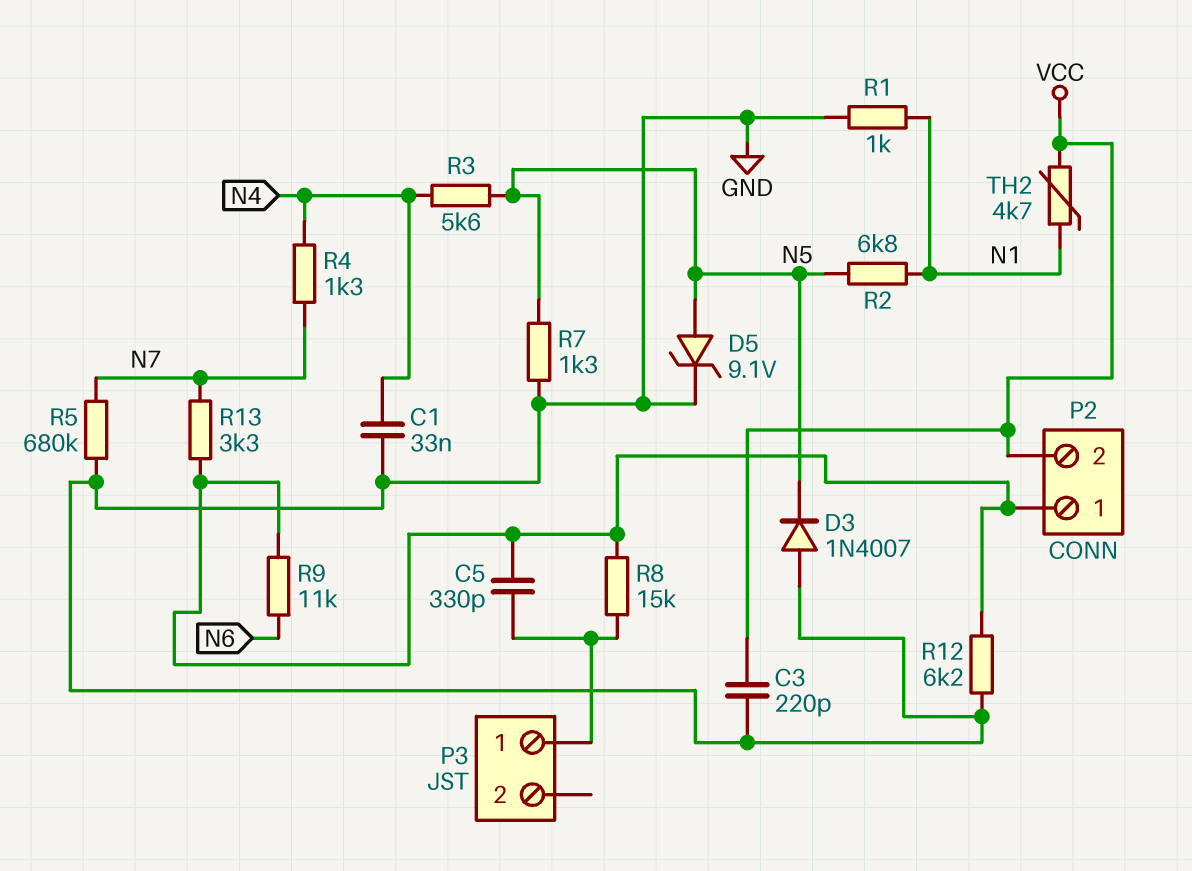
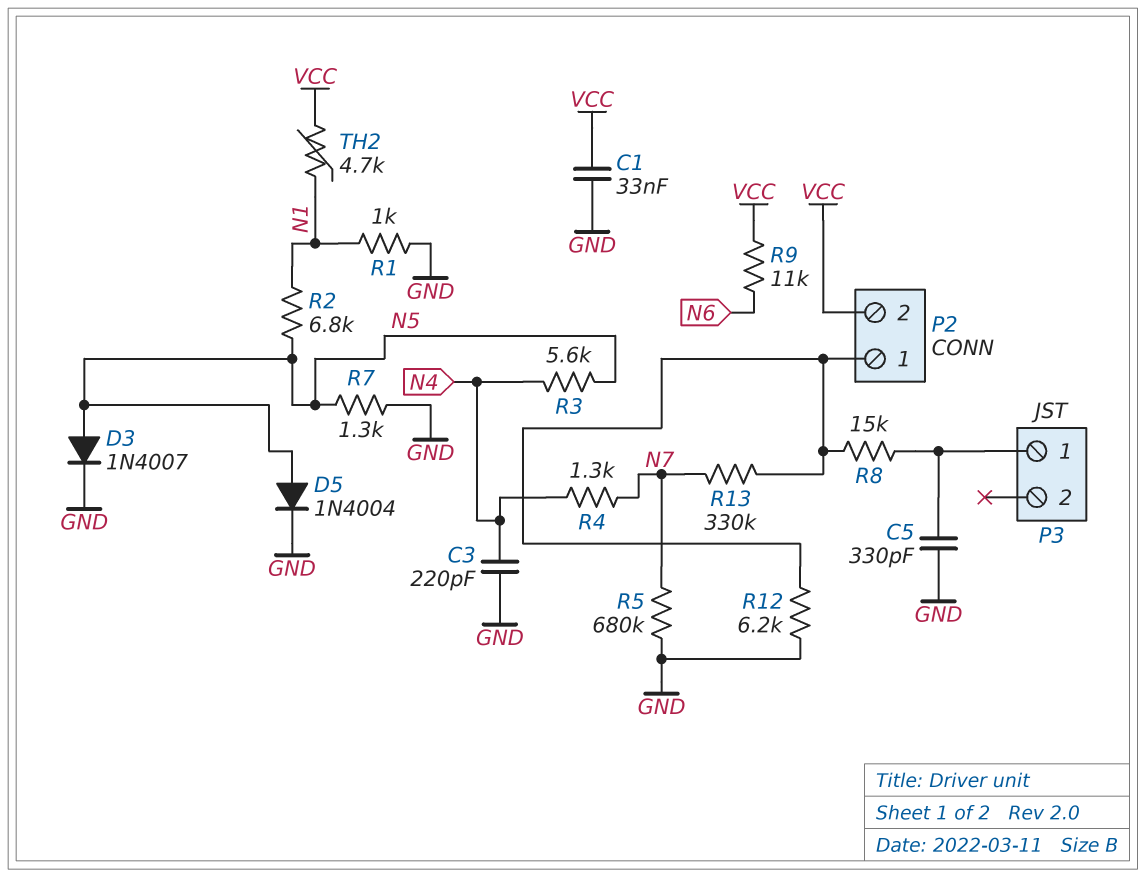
C1: 33nF (GND, N4) -> 33nF (GND, VCC)
C3: 220pF (GND, VCC) -> 220pF (GND, N4)
C5: 330pF (P2/1, P3/1) -> 330pF (GND, P3/1)
D3: diode 1N4007 (A GND, K N5) -> diode 1N4007 (A N5, K GND)
D5: zener 9.1V (A N5, K GND) -> diode 1N4004 (A N5, K GND)
R9: 11k (N6, P2/1) -> 11k (N6, VCC)
R13: 3.3k (N7, P2/1) -> 330k (N7, P2/1)

